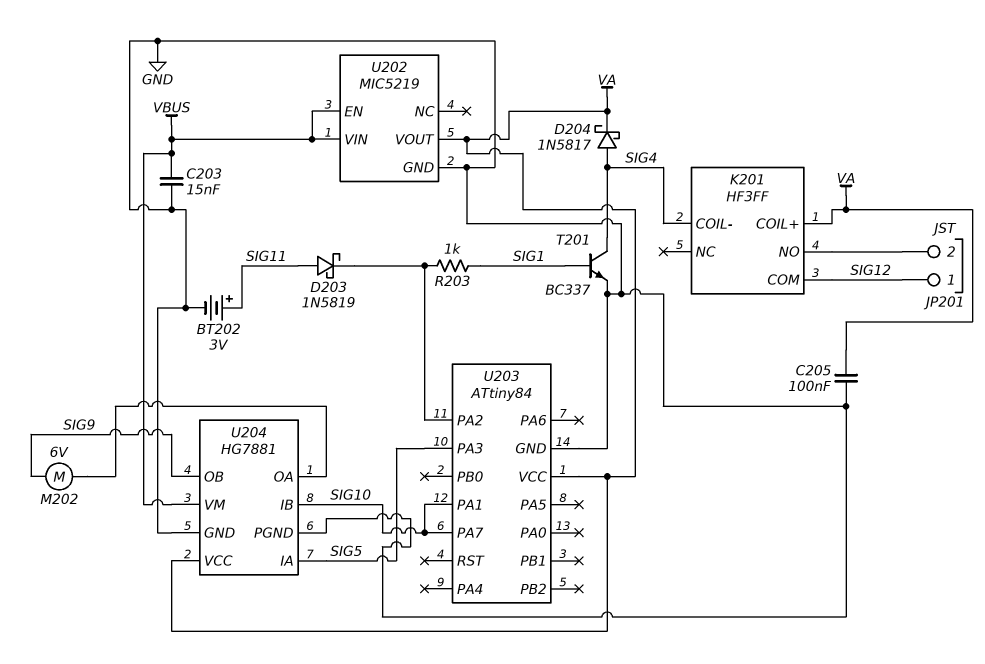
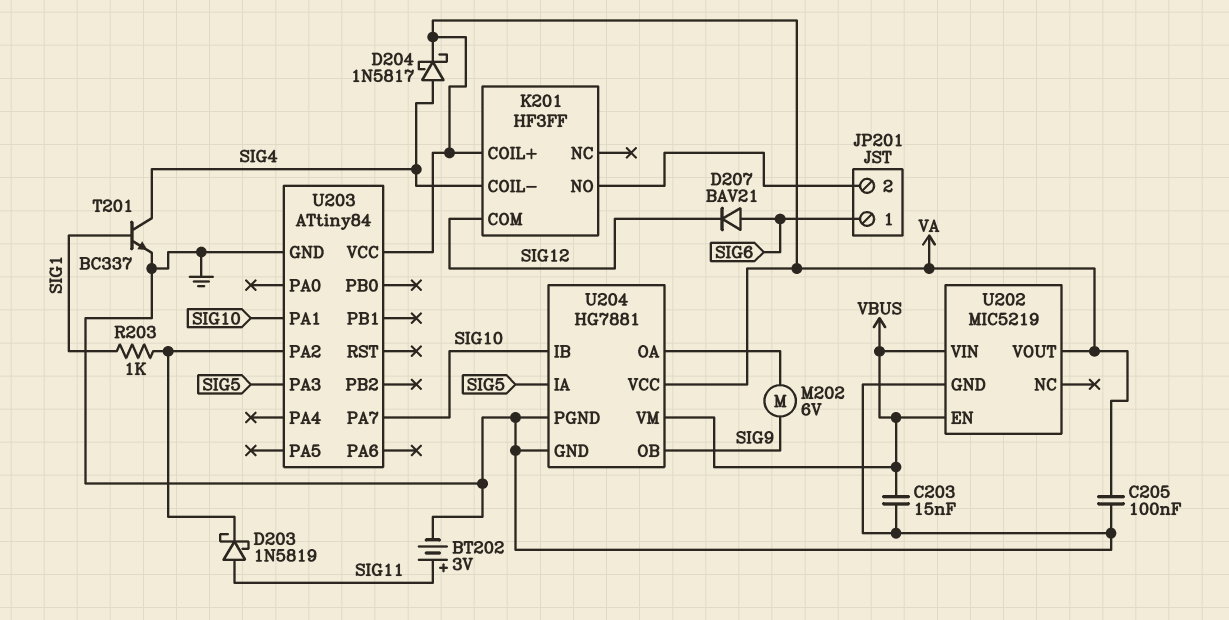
D207: none -> diode BAV21 (A SIG6, K SIG12)
JP201 pin 1: SIG12 -> SIG6

